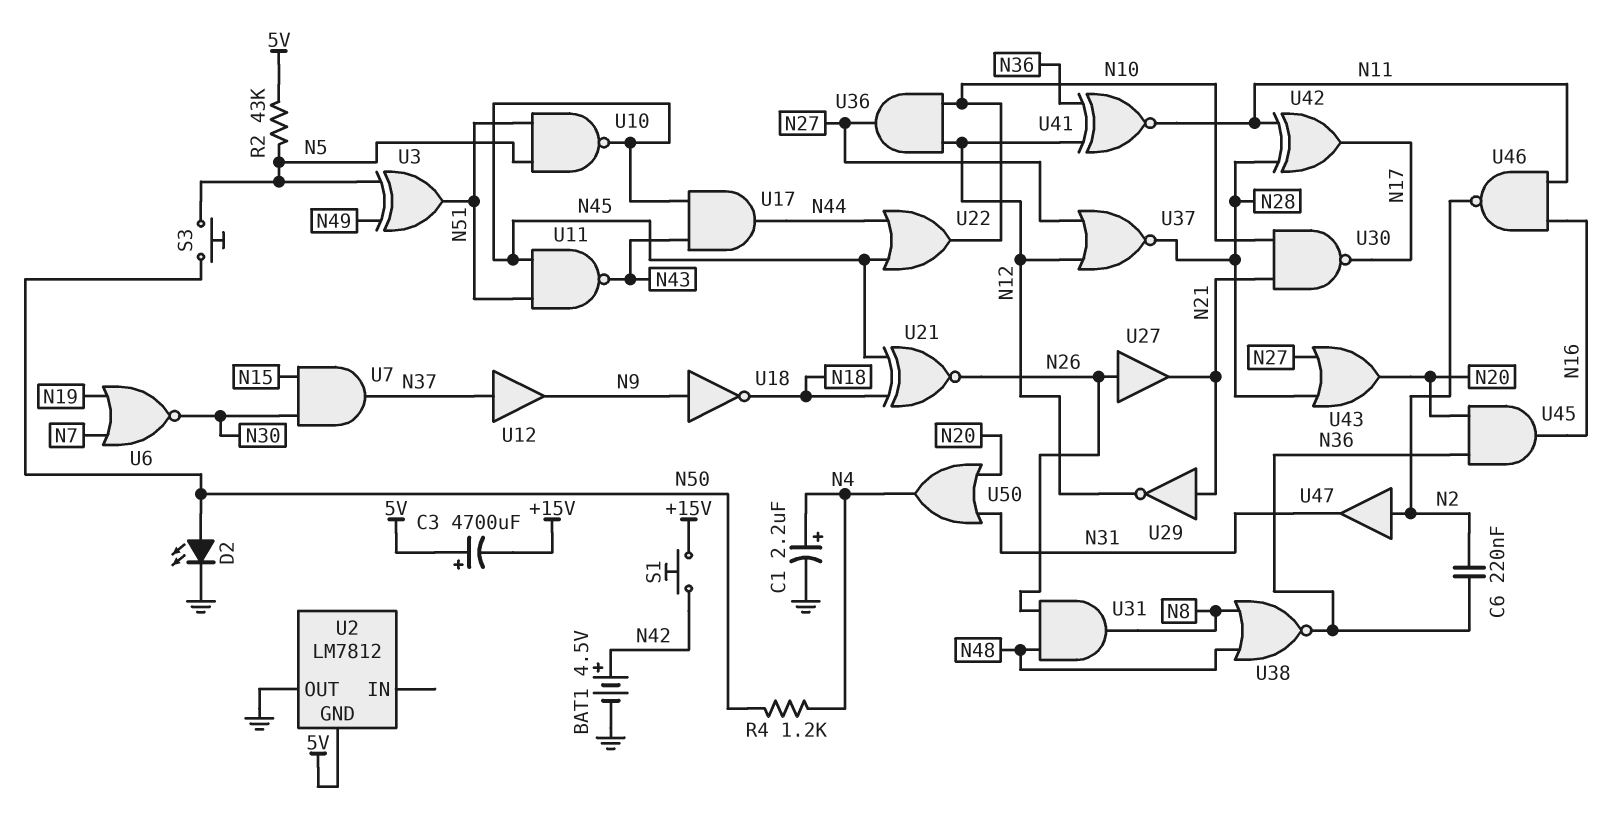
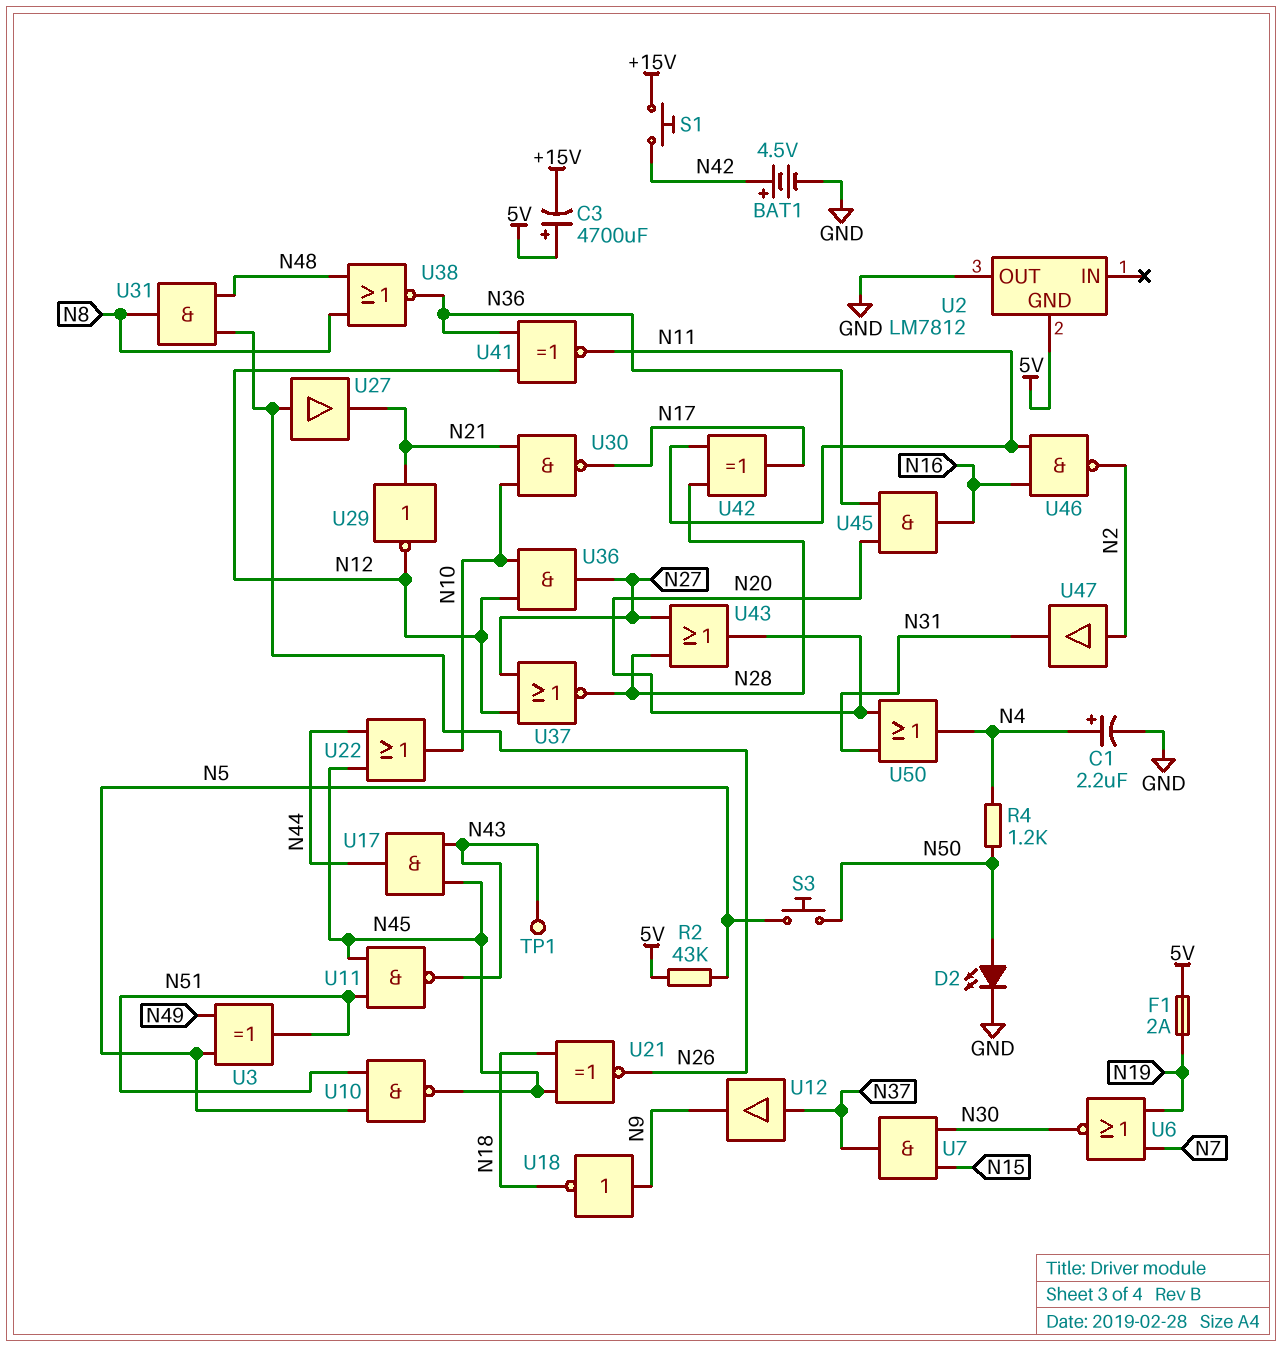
C6: 220nF (N2, N36) -> none
F1: none -> 2A (5V, N19)
TP1: none -> test point (N43)

